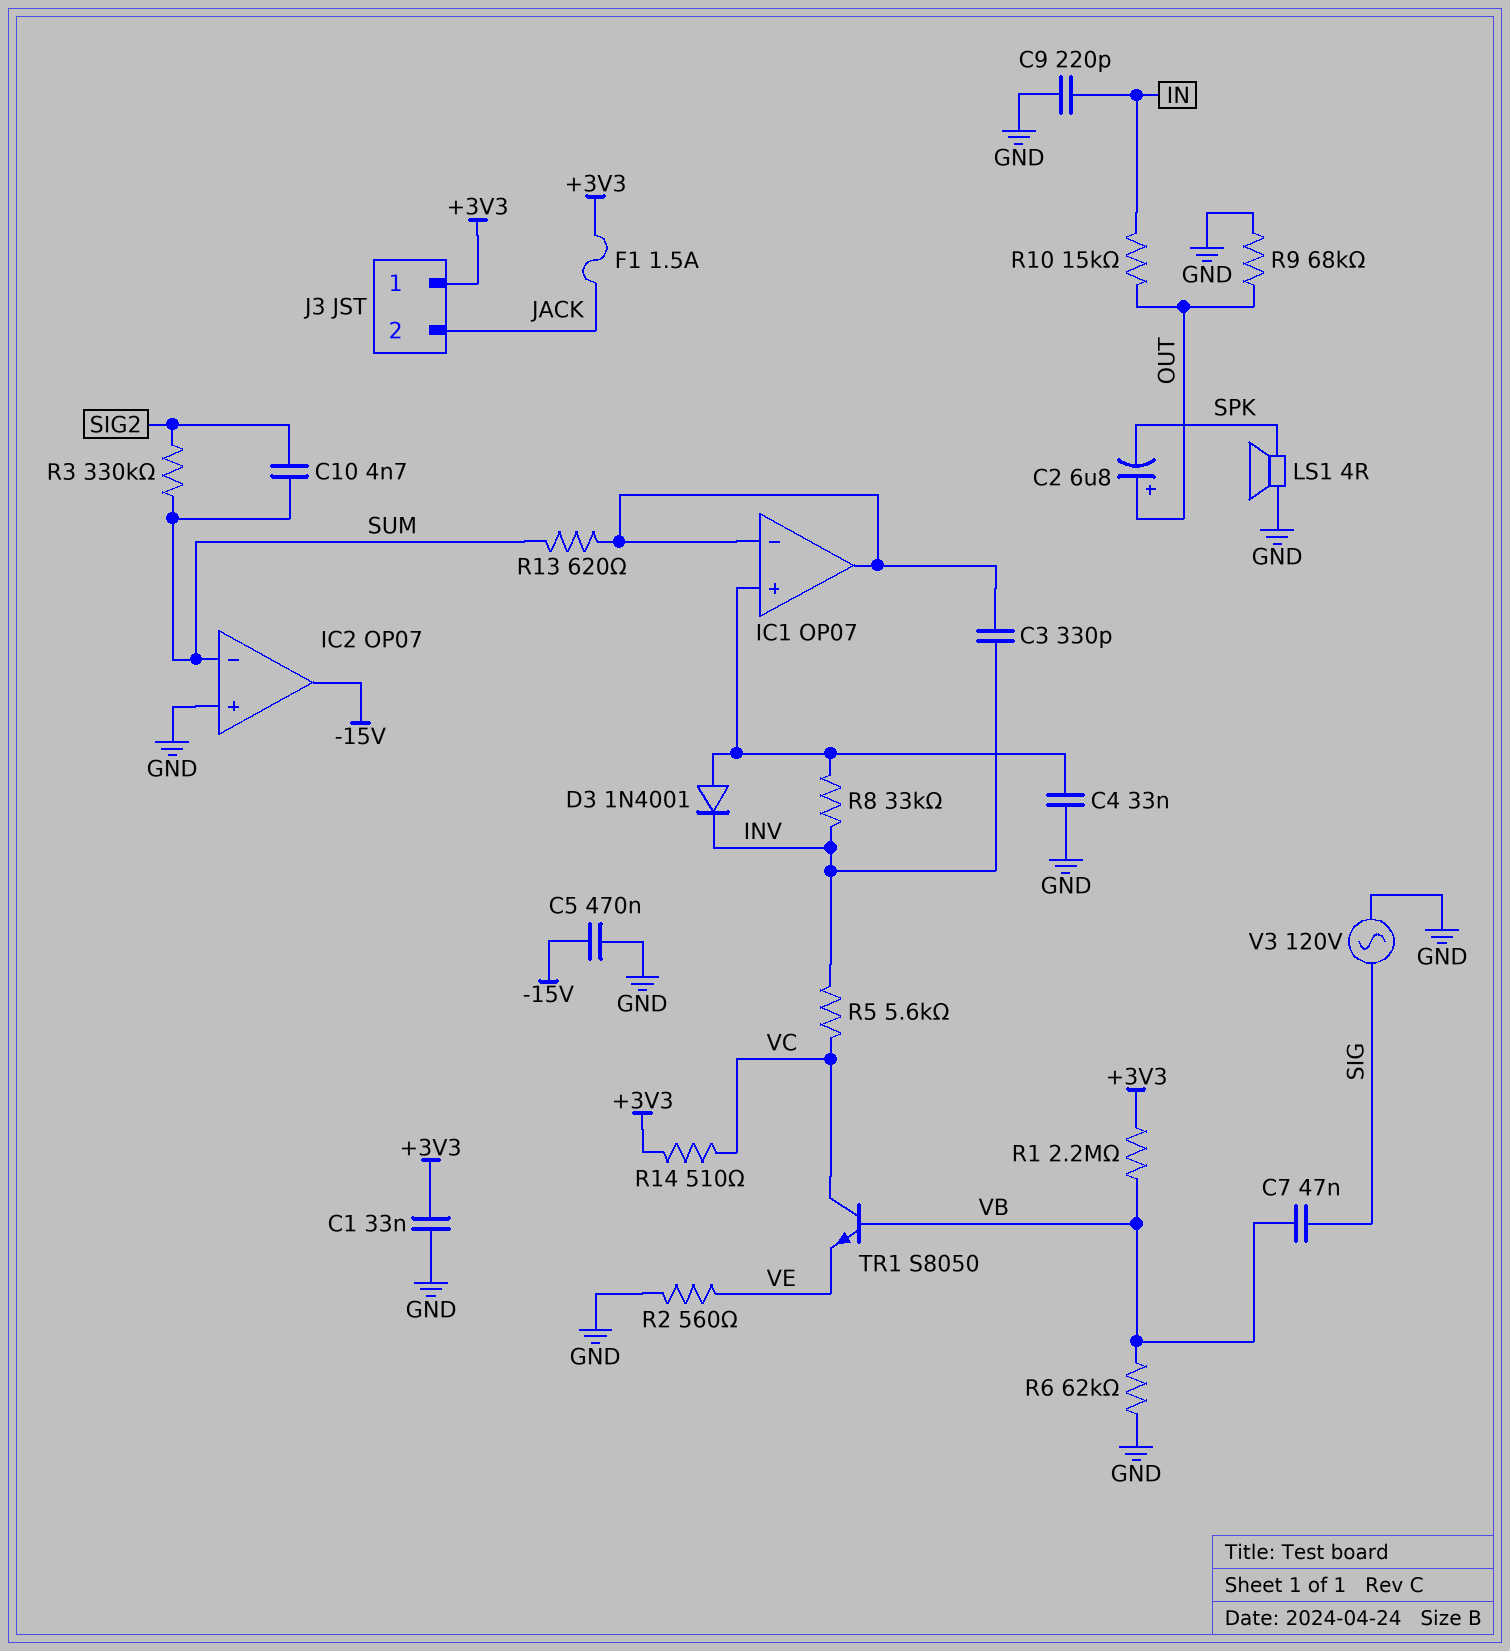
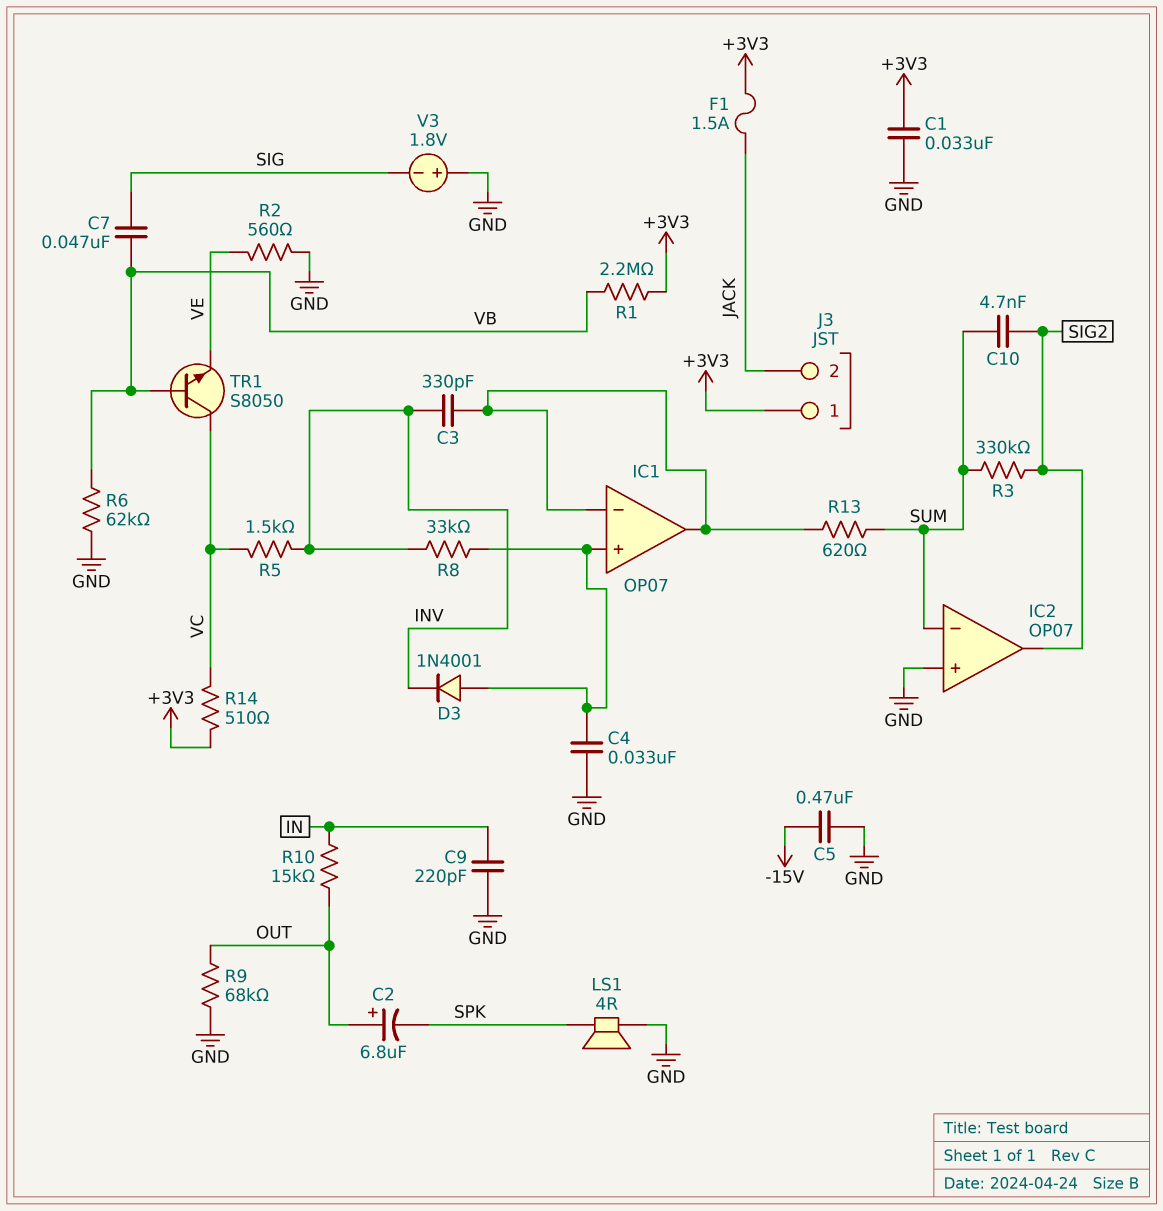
IC2 pin out: -15V -> SIG2
R5: 5.6k (INV, VC) -> 1.5k (INV, VC)
V3: AC 120V (GND, SIG) -> 1.8V (plus GND, minus SIG)

